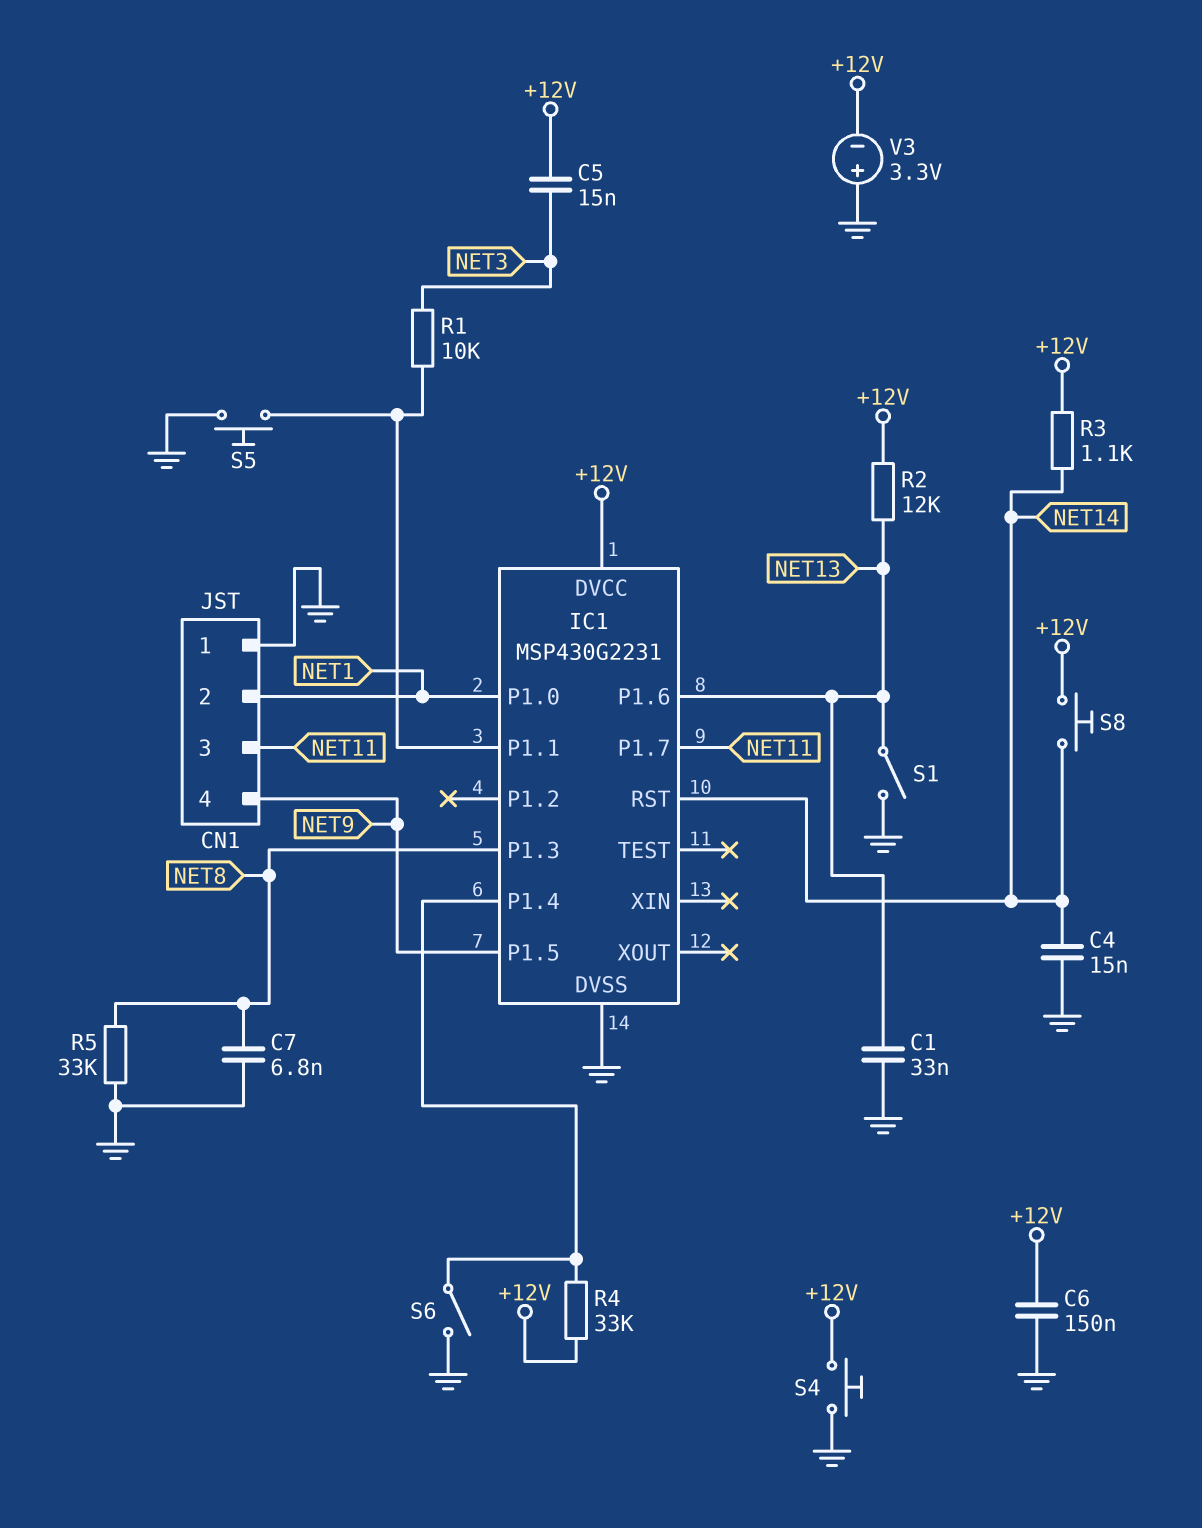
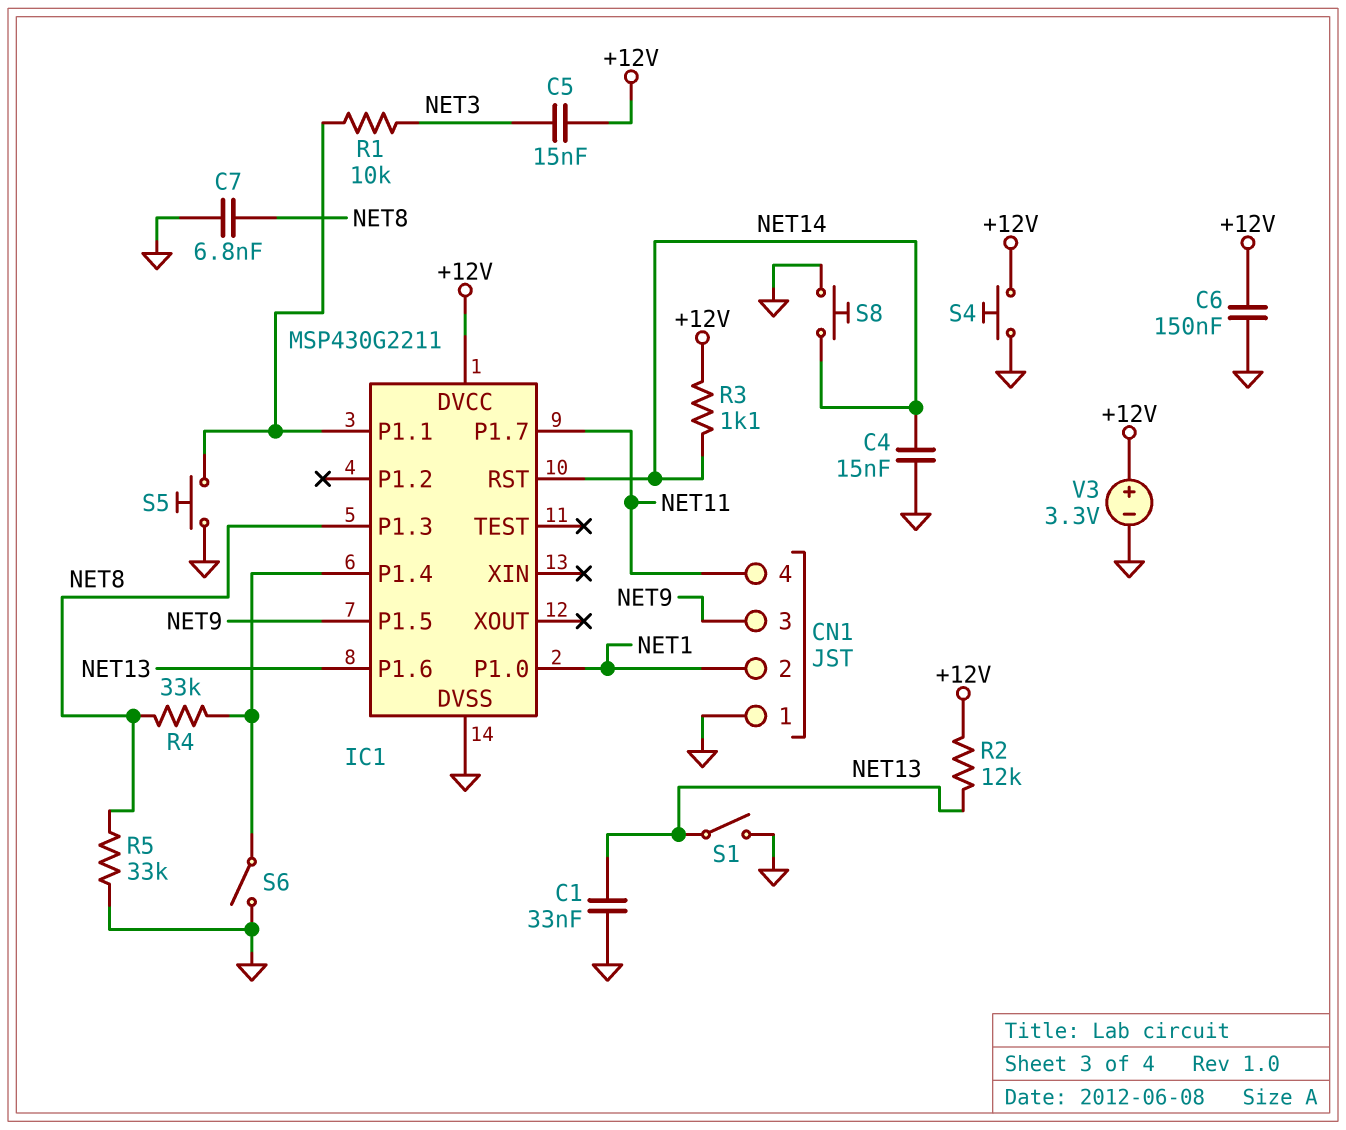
CN1 pin 3: NET11 -> NET9
CN1 pin 4: NET9 -> NET11
IC1: MSP430G2231 -> MSP430G2211
R4: 33k (+12V, IC1/P1.4) -> 33k (IC1/P1.4, NET8)
S8: button (+12V, NET14) -> button (GND, NET14)
V3: 3.3V (plus GND, minus +12V) -> 3.3V (plus +12V, minus GND)

